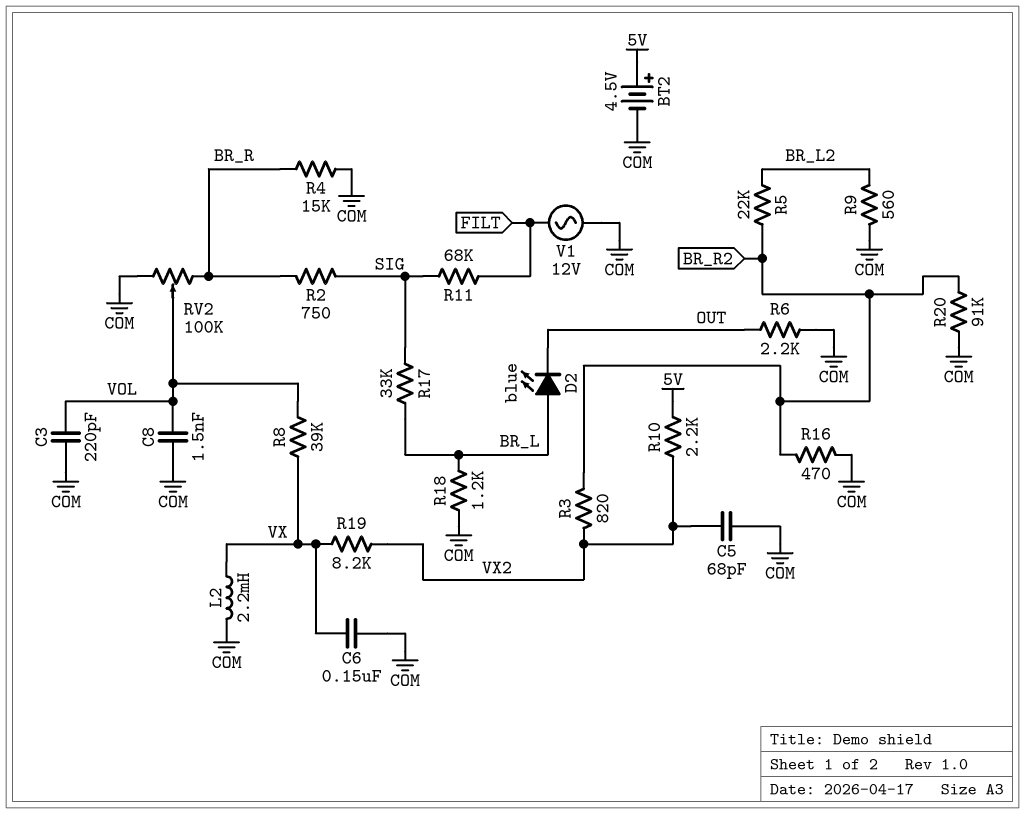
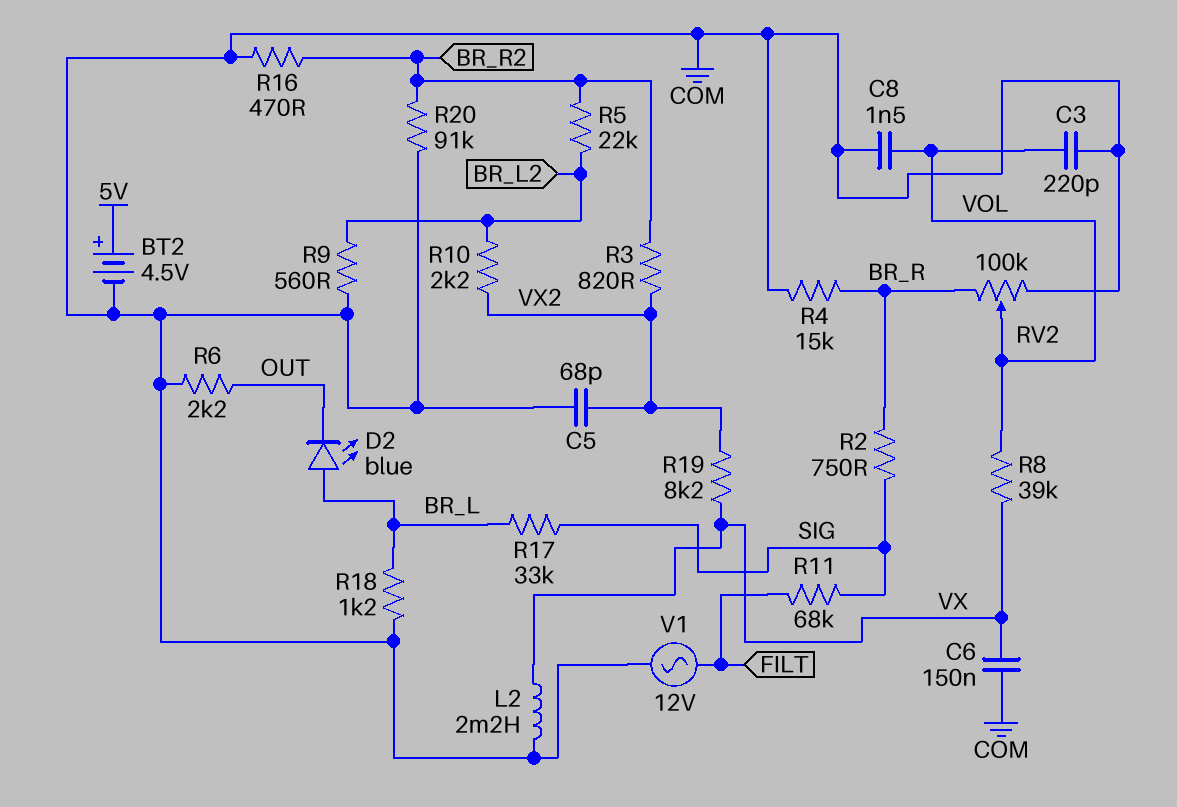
R10: 2.2k (5V, VX2) -> 2.2k (BR_L2, VX2)

